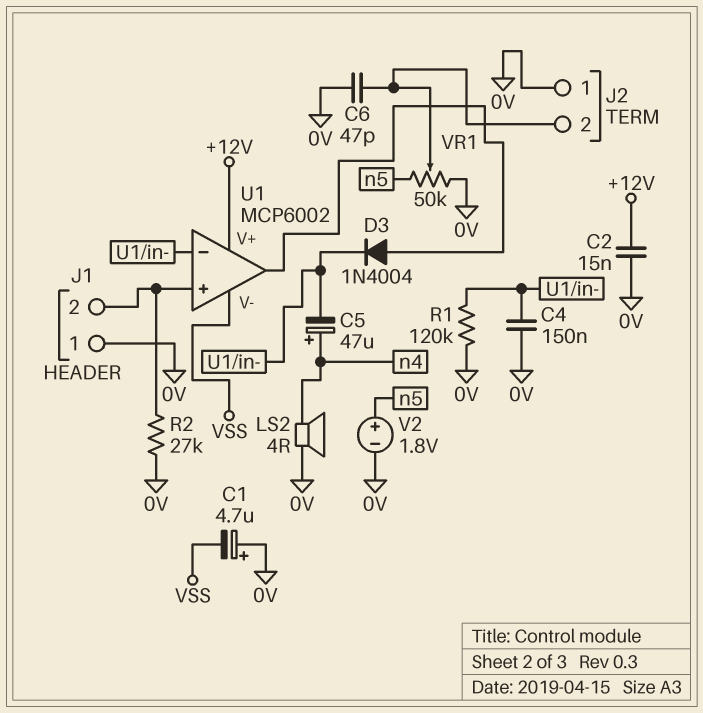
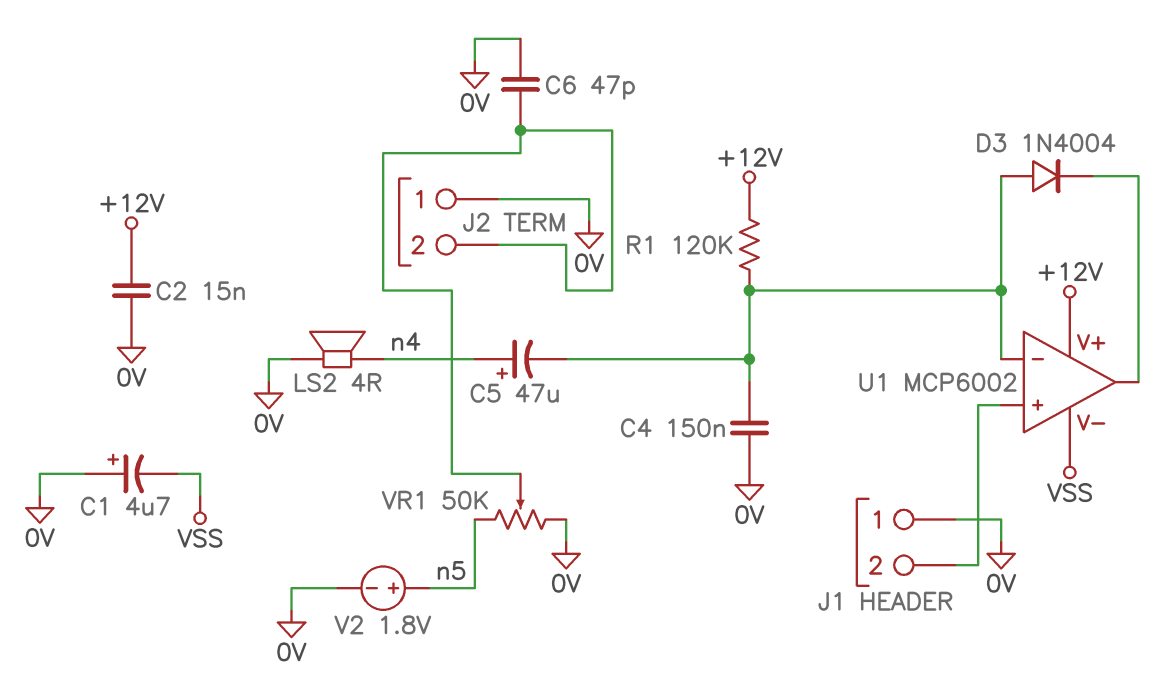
D3: diode 1N4004 (A U1/out, K U1/in-) -> diode 1N4004 (A U1/in-, K U1/out)
R1: 120k (0V, U1/in-) -> 120k (+12V, U1/in-)
R2: 27k (0V, J1/2) -> none

